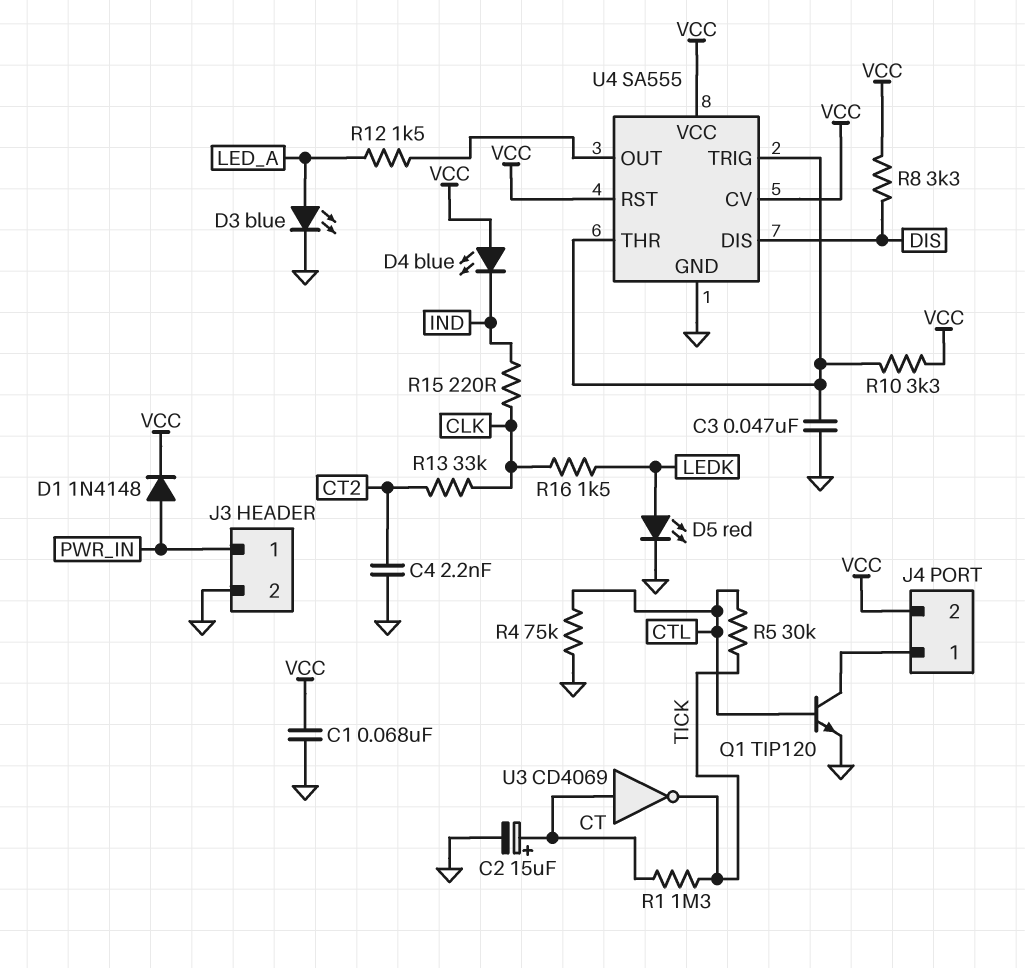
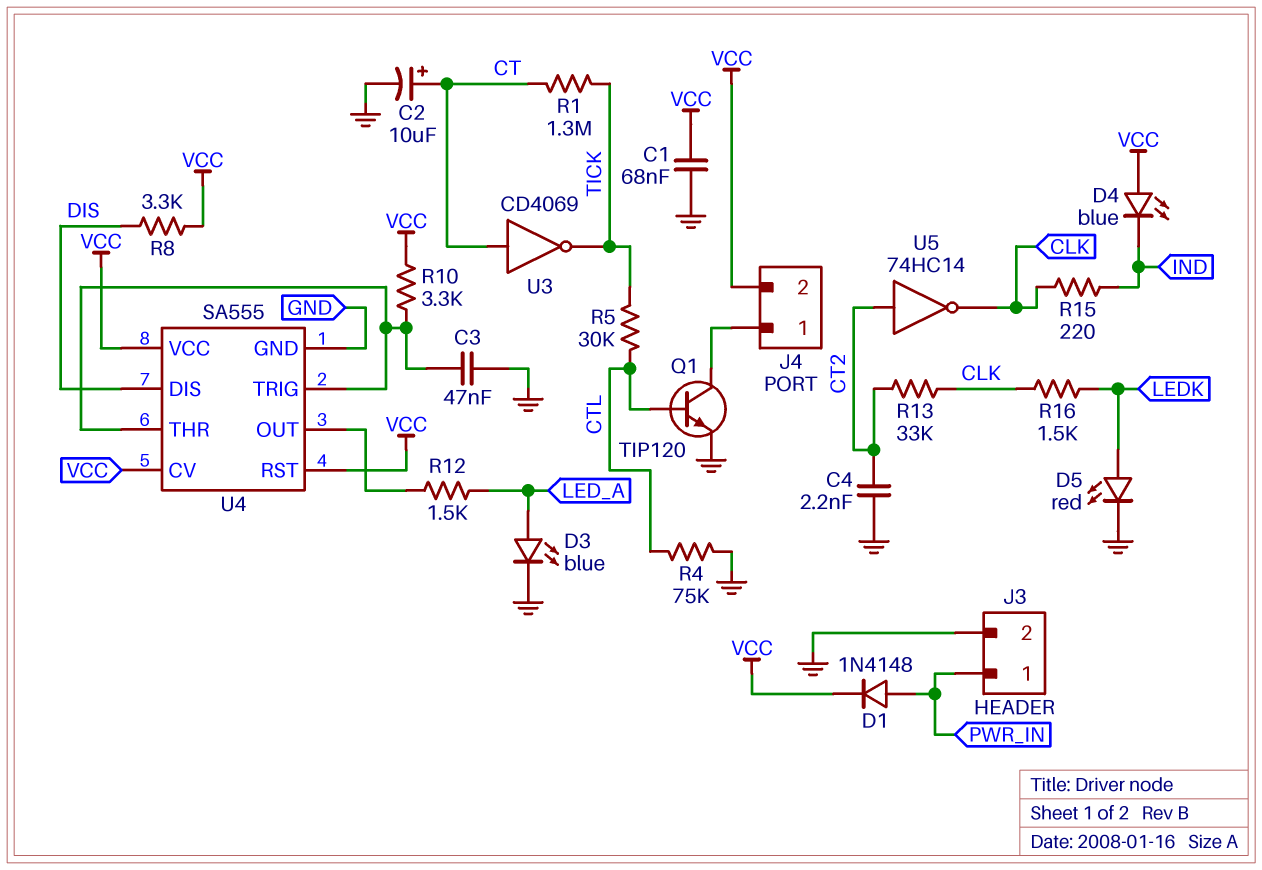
C2: 15uF (plus CT, minus GND) -> 10uF (plus CT, minus GND)
U5: none -> NOT 74HC14 (in CT2, out CLK)

